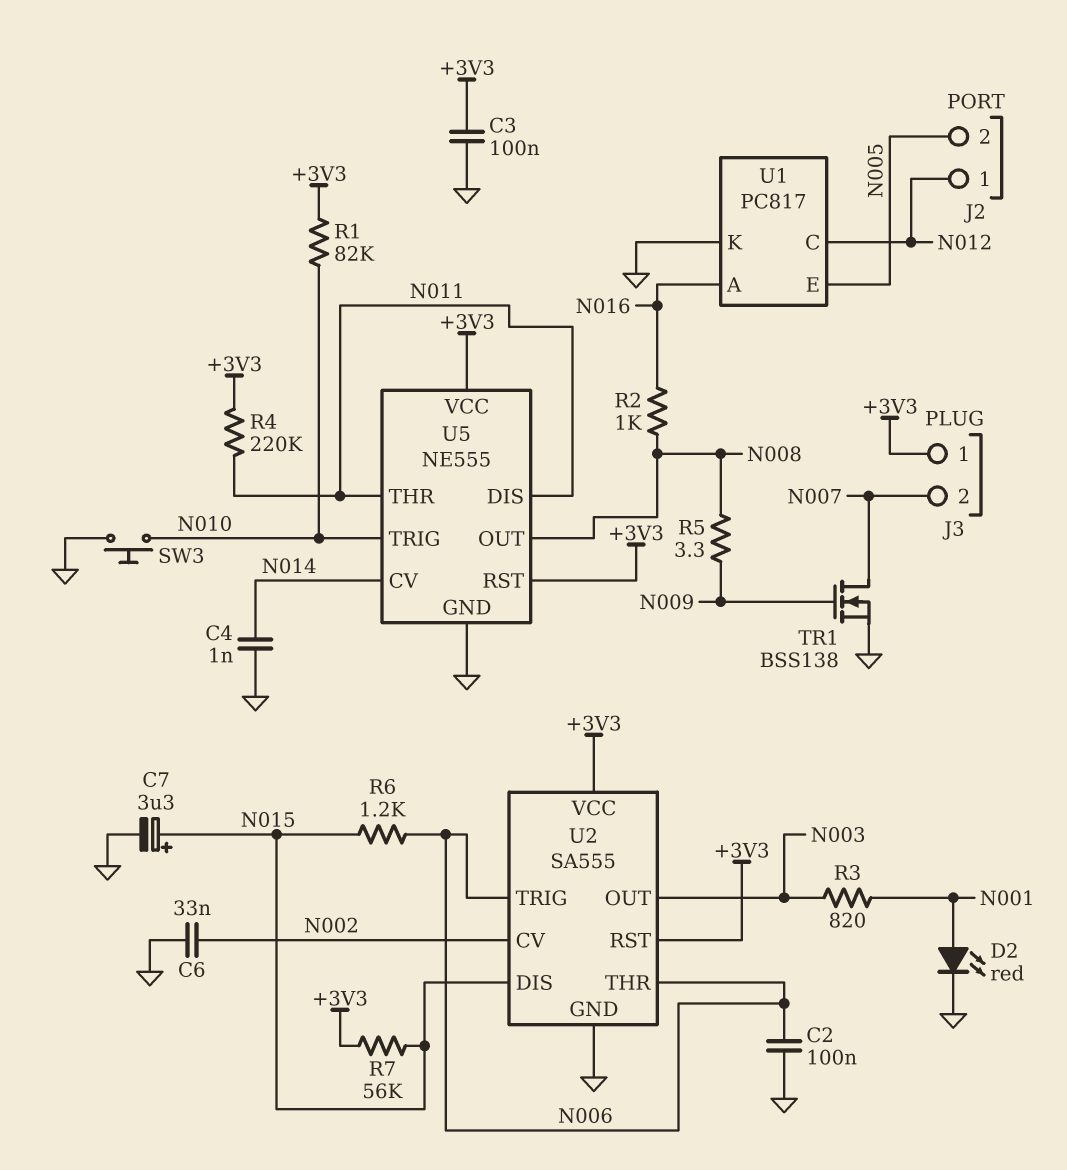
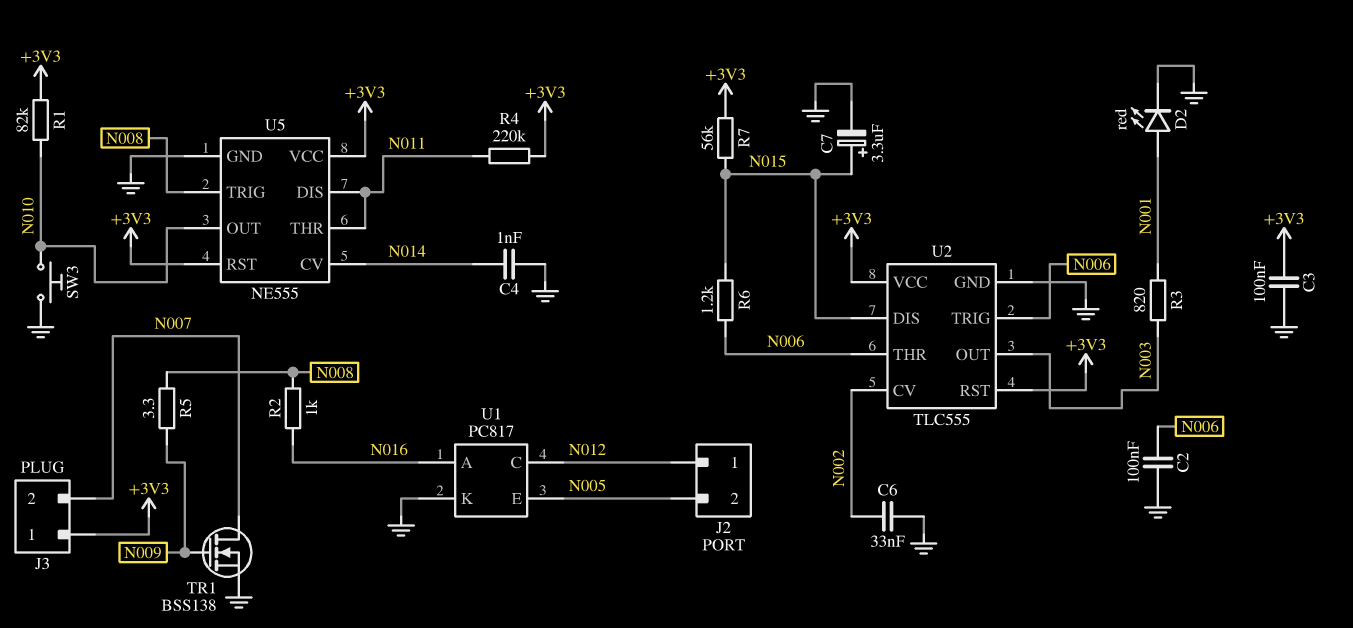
U2: SA555 -> TLC555
U5 pin OUT: N008 -> N010
U5 pin TRIG: N010 -> N008

